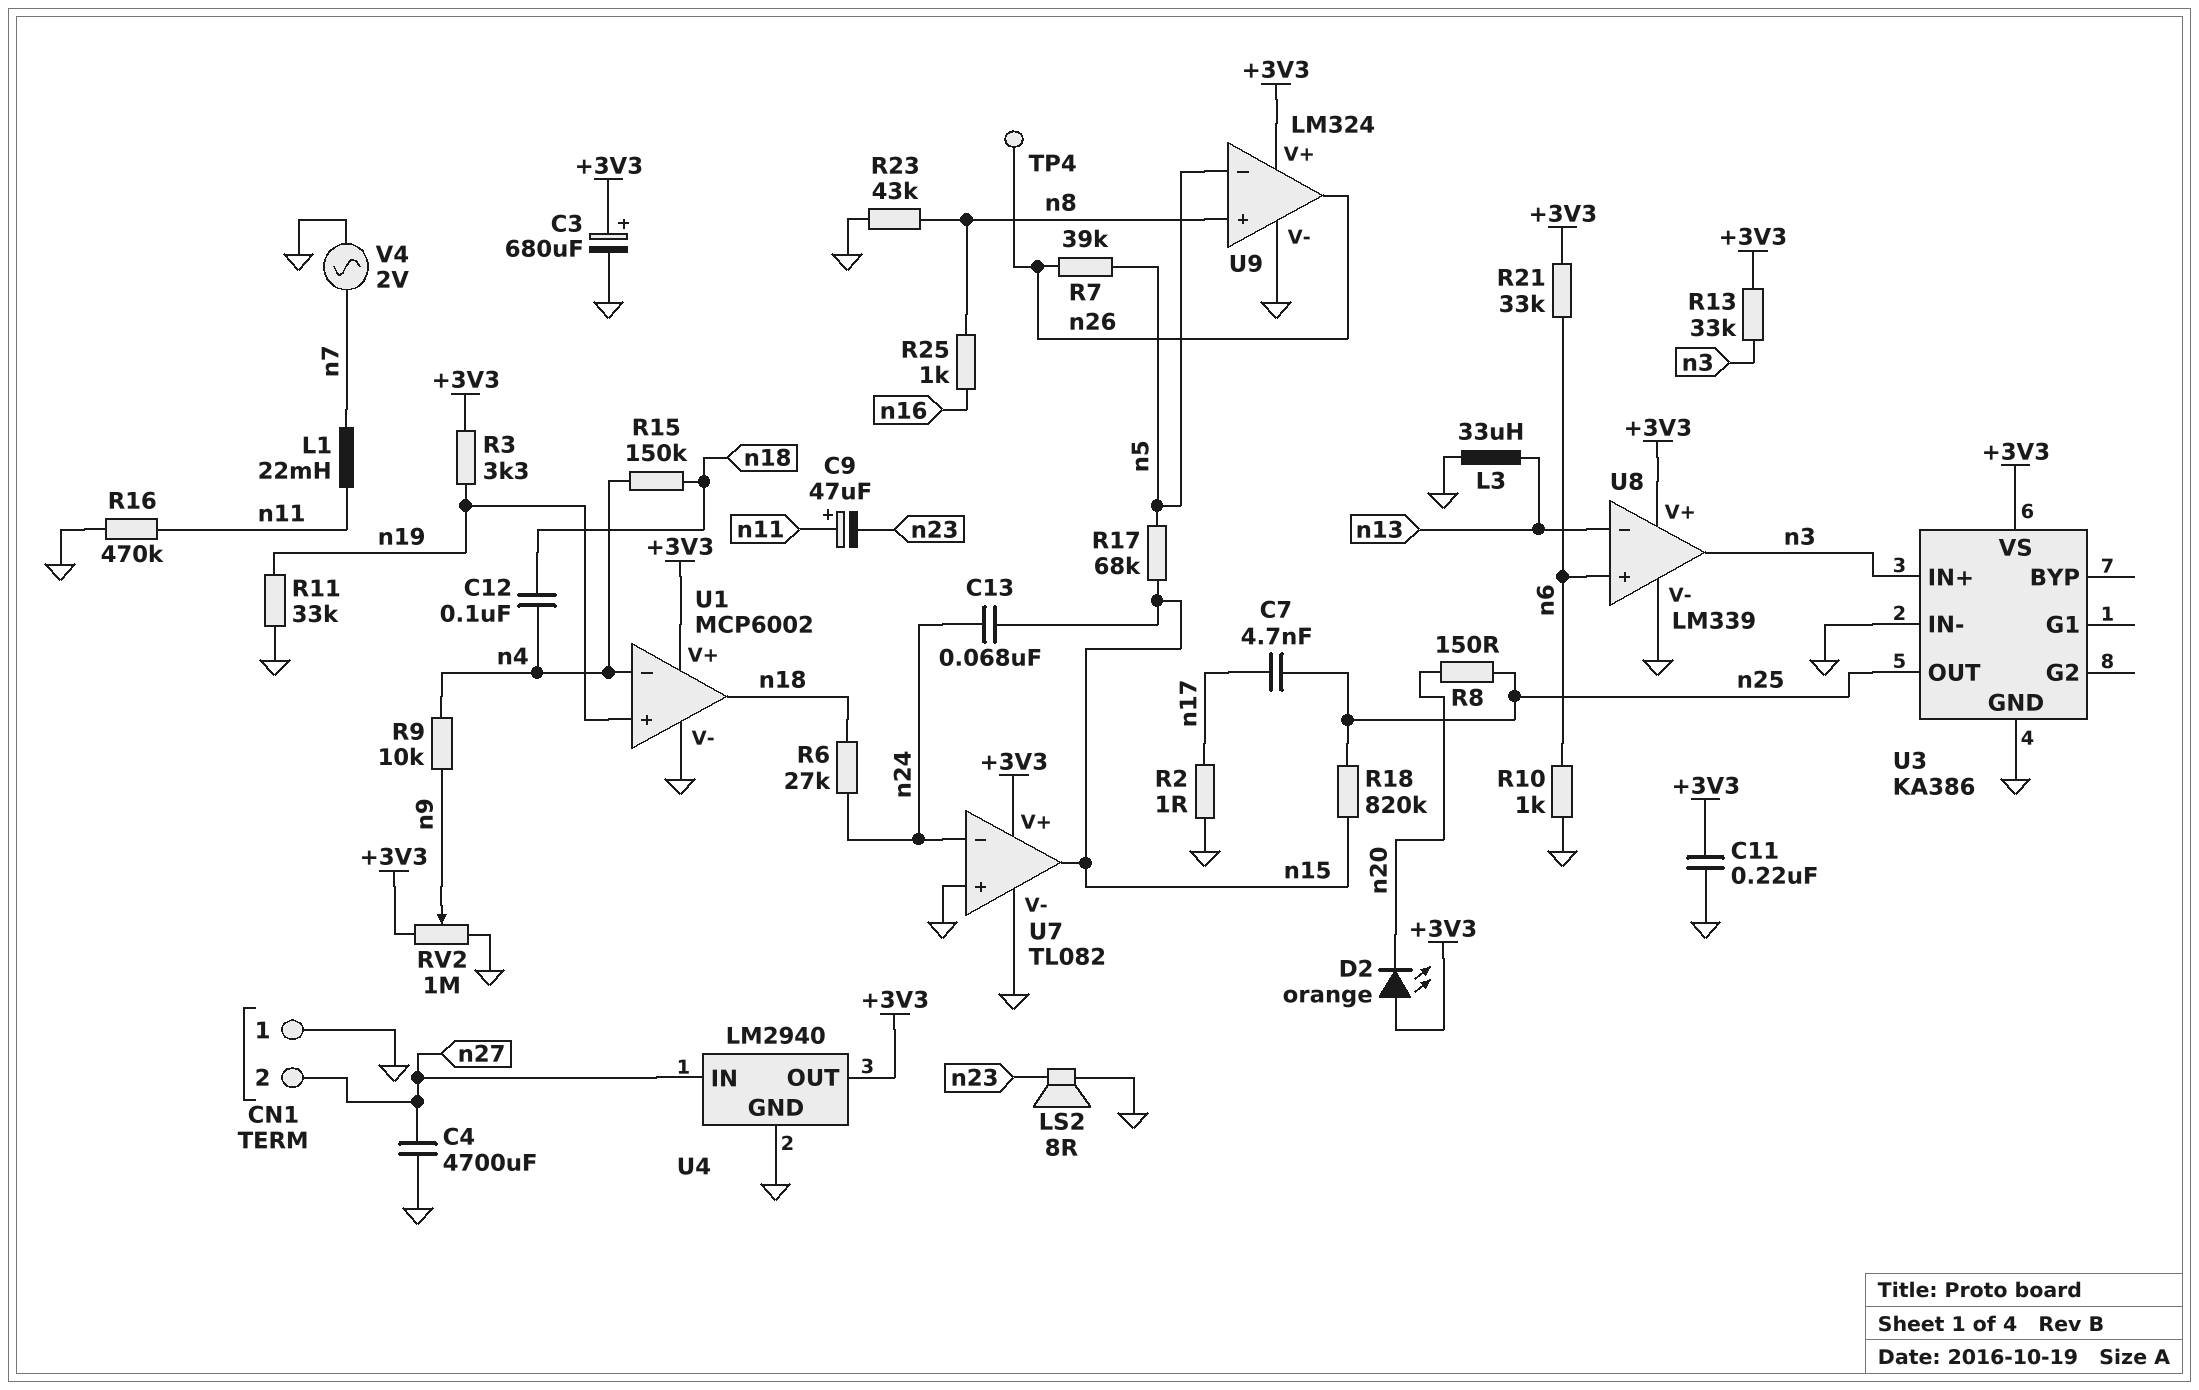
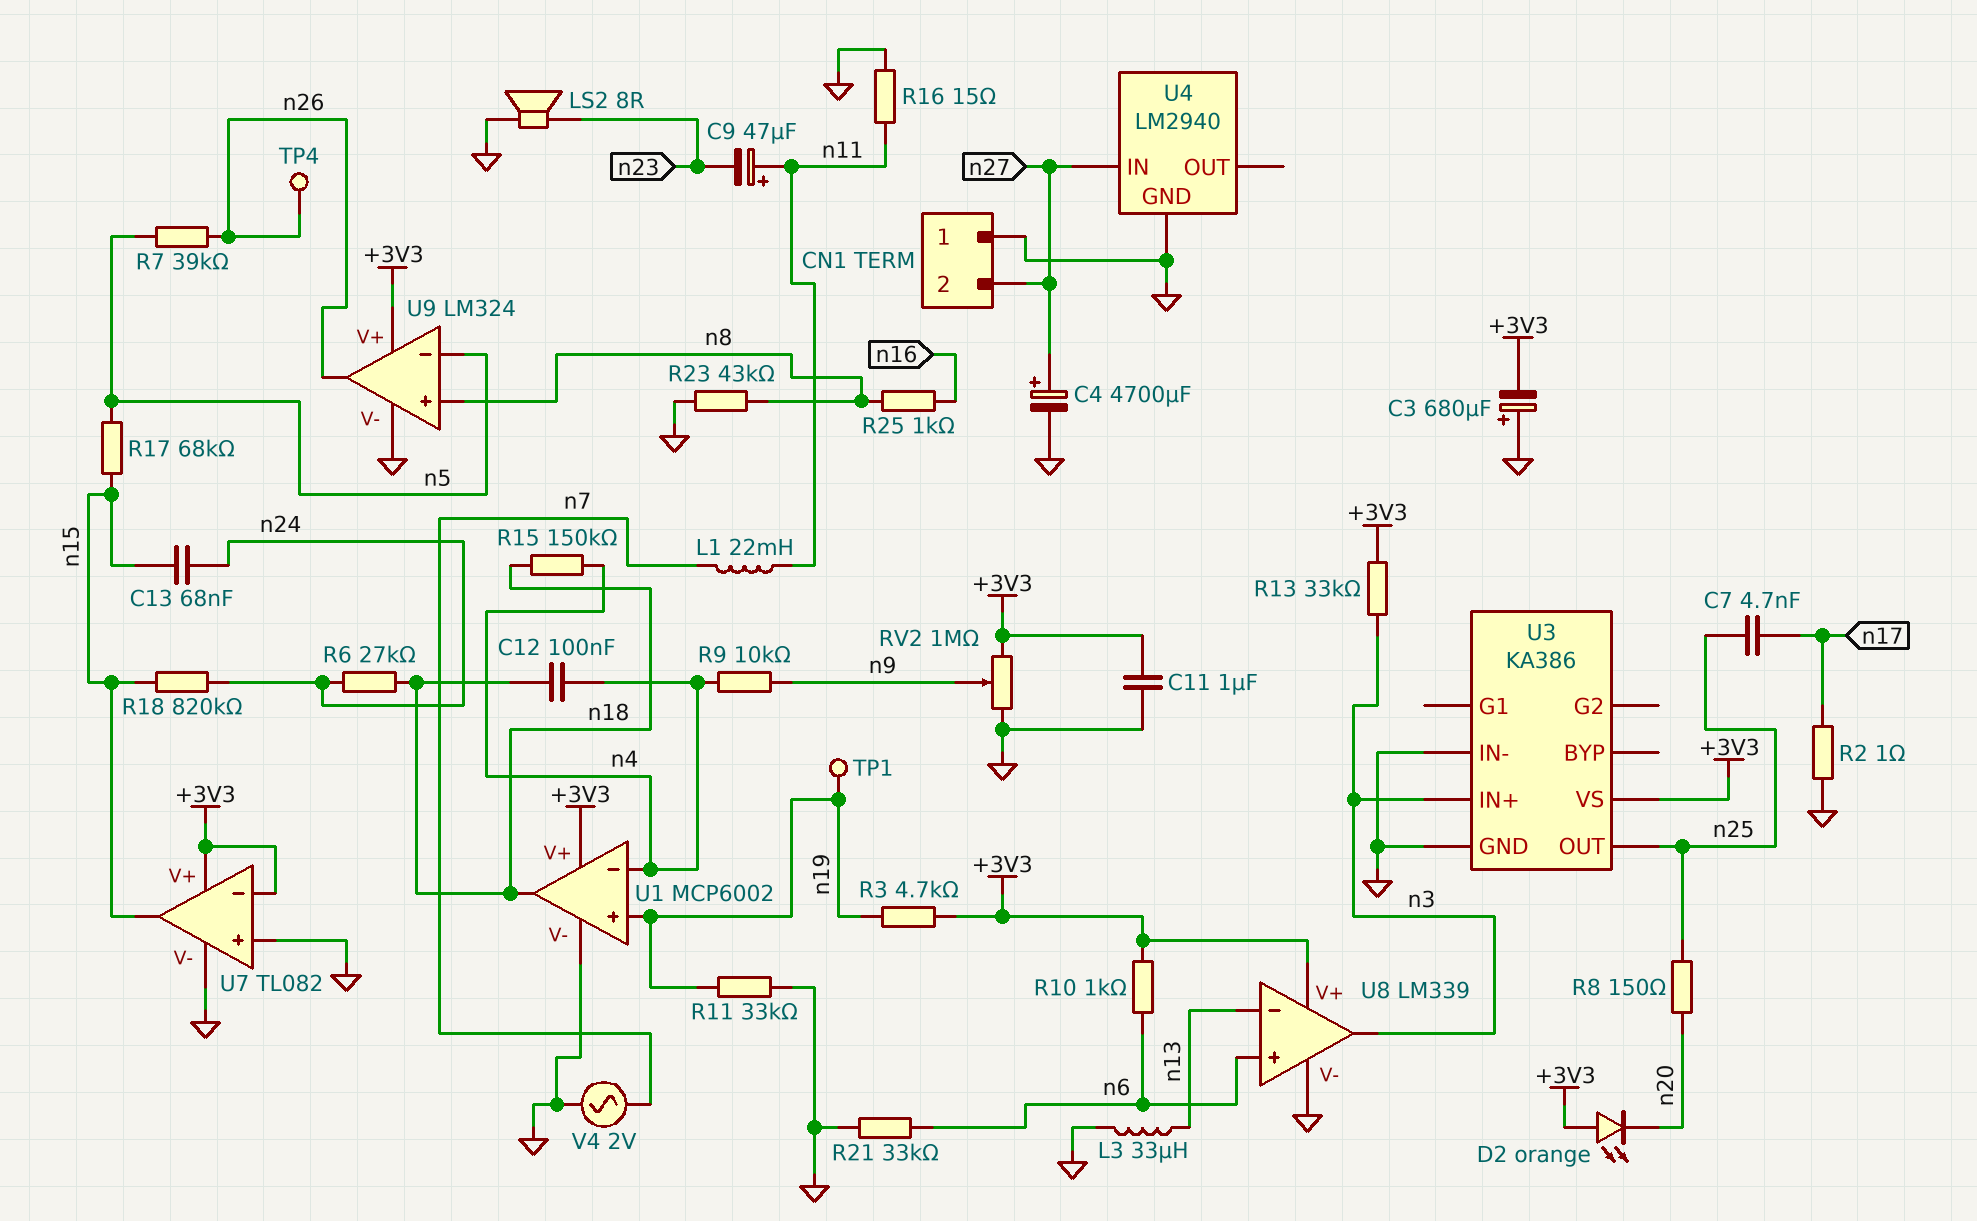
C3: 680uF (plus +3V3, minus GND) -> 680uF (plus GND, minus +3V3)
C4: 4700uF (GND, n27) -> 4700uF (plus n27, minus GND)
C11: 220nF (+3V3, GND) -> 1uF (+3V3, GND)
R3: 3.3k (+3V3, n19) -> 4.7k (+3V3, n19)
R10: 1k (GND, n6) -> 1k (+3V3, n6)
R16: 470k (GND, n11) -> 15 (GND, n11)
R18: 820k (n15, n25) -> 820k (n15, n24)
R21: 33k (+3V3, n6) -> 33k (GND, n6)
TP1: none -> test point (n19)
U4 pin OUT: +3V3 -> none
U7 pin in-: n24 -> +3V3

